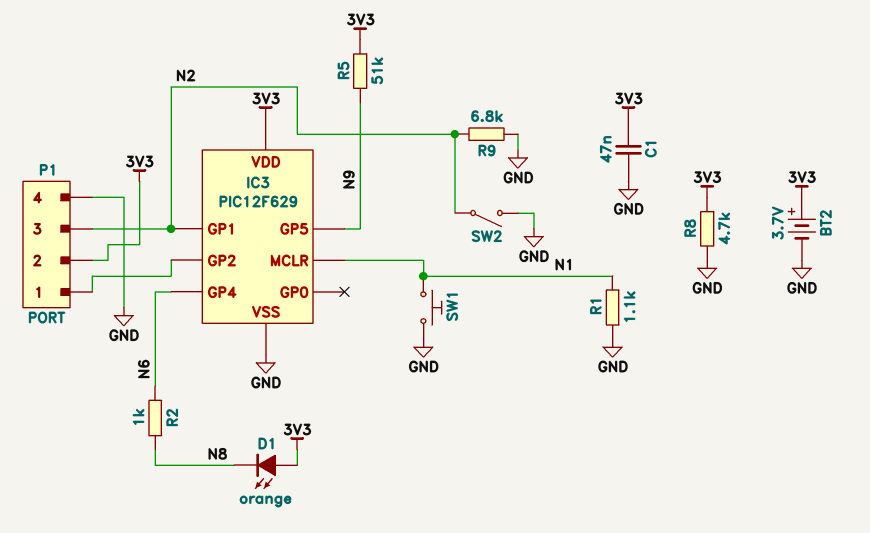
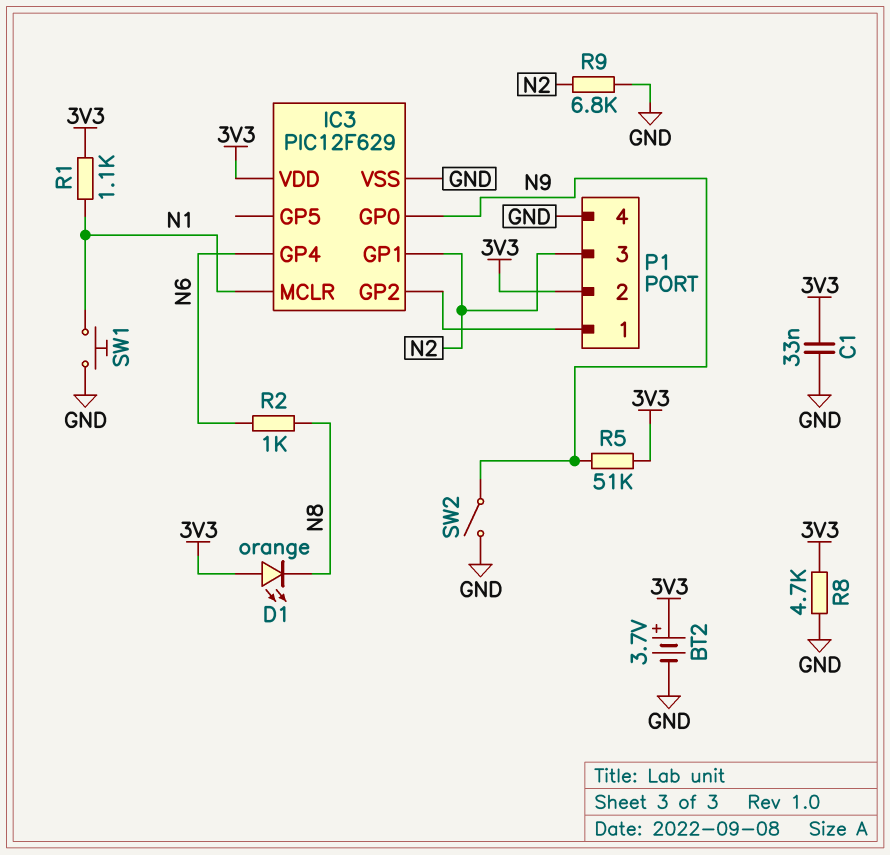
C1: 47nF (3V3, GND) -> 33nF (3V3, GND)
IC3 pin GP0: none -> N9
IC3 pin GP5: N9 -> none
R1: 1.1k (GND, N1) -> 1.1k (3V3, N1)
SW2: switch (GND, N2) -> switch (GND, N9)

